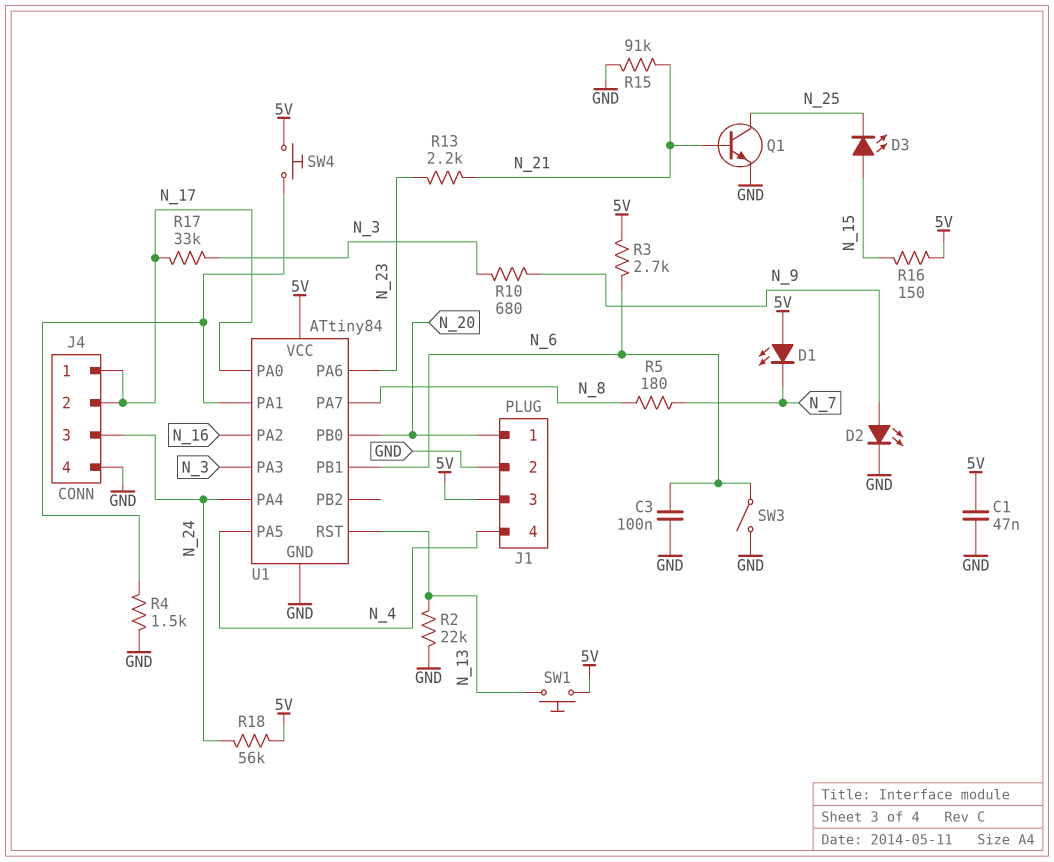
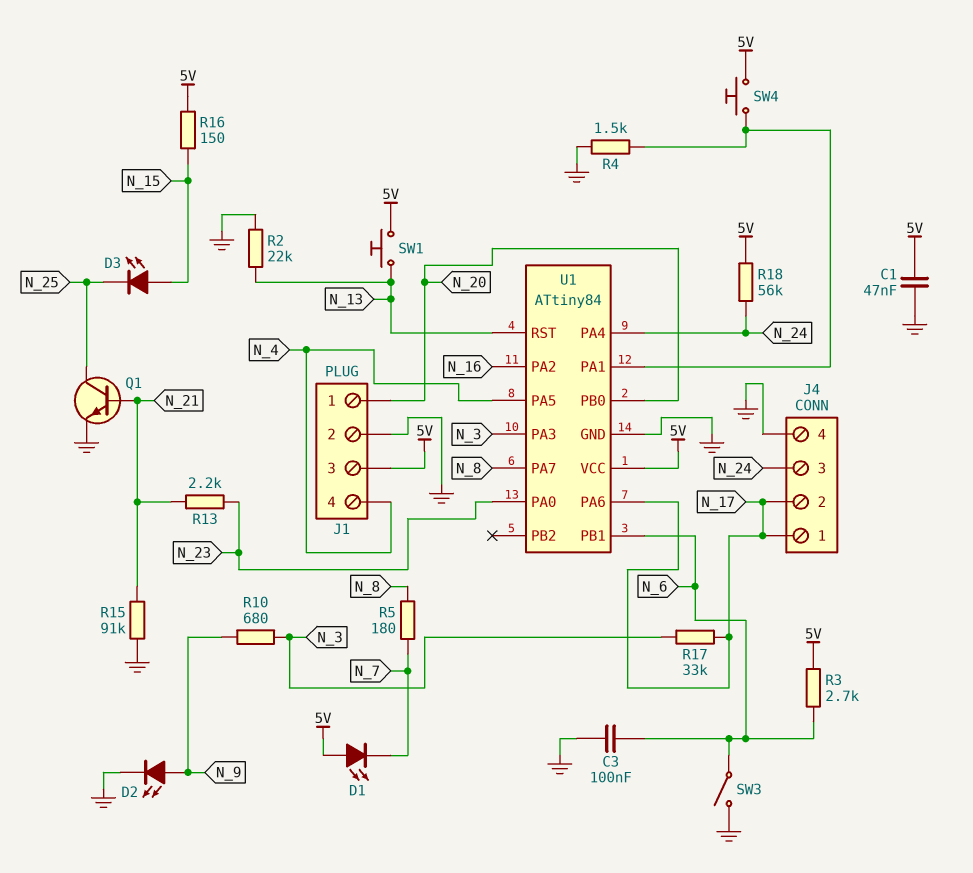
U1 pin PA0: N_17 -> N_23
U1 pin PA6: N_23 -> N_17

